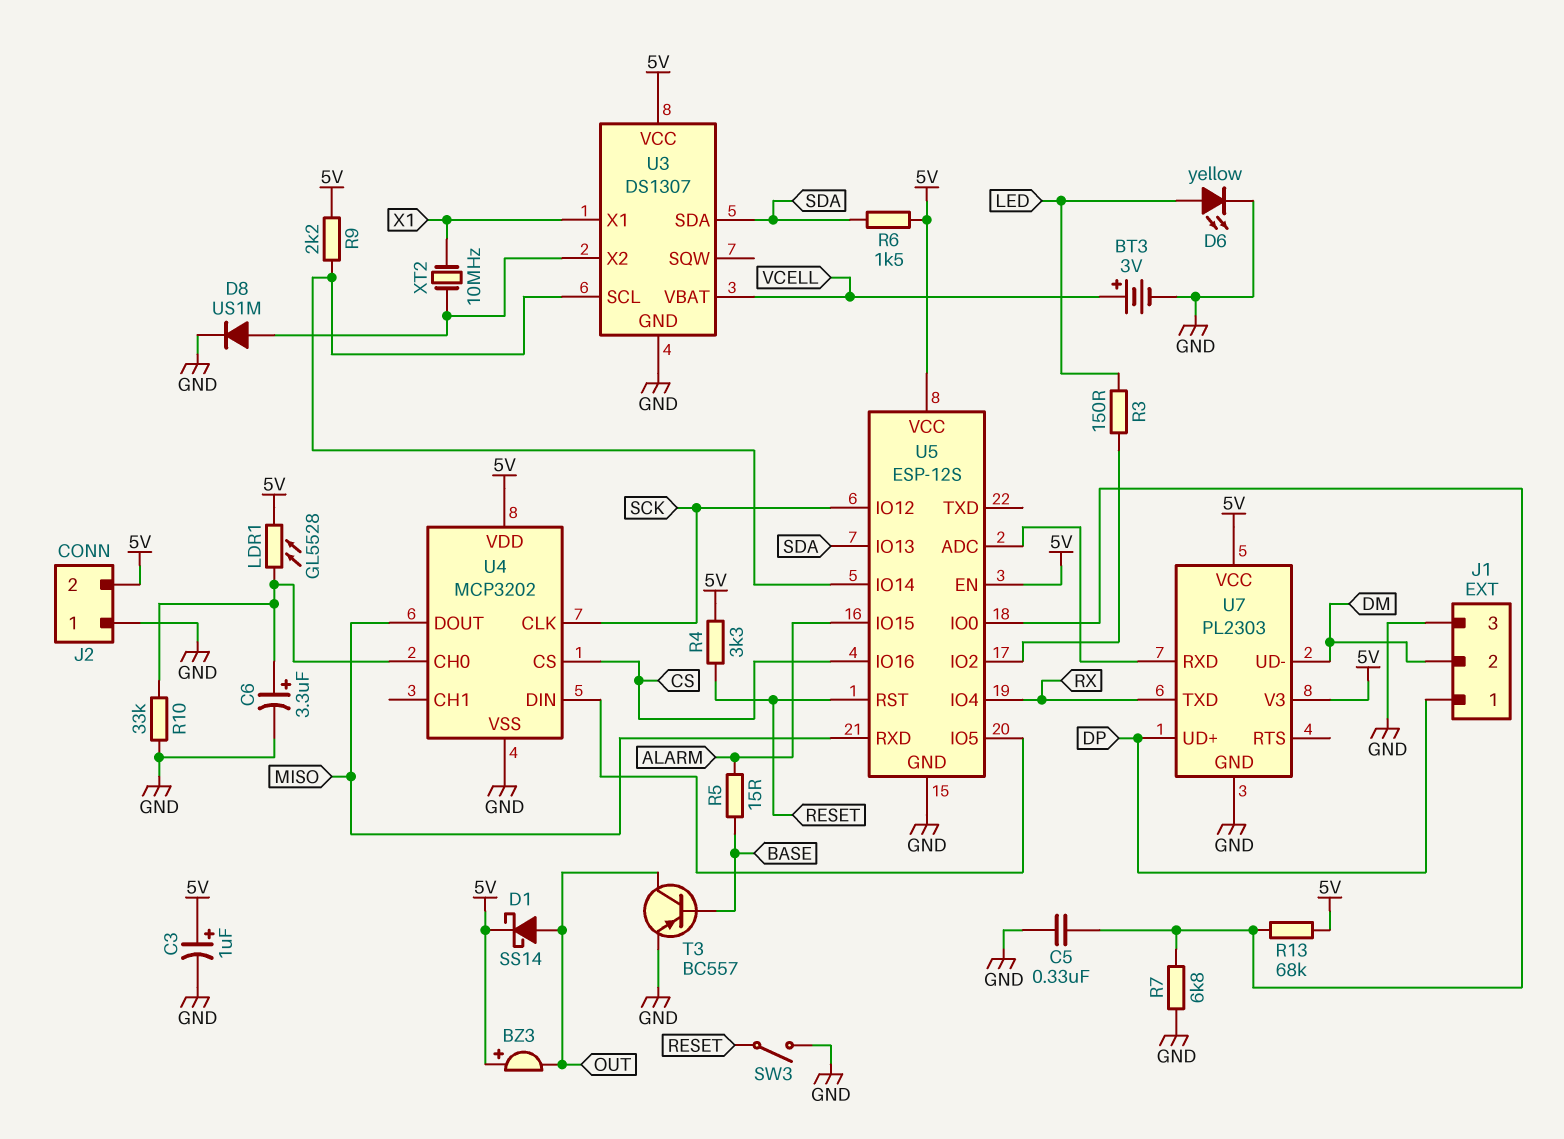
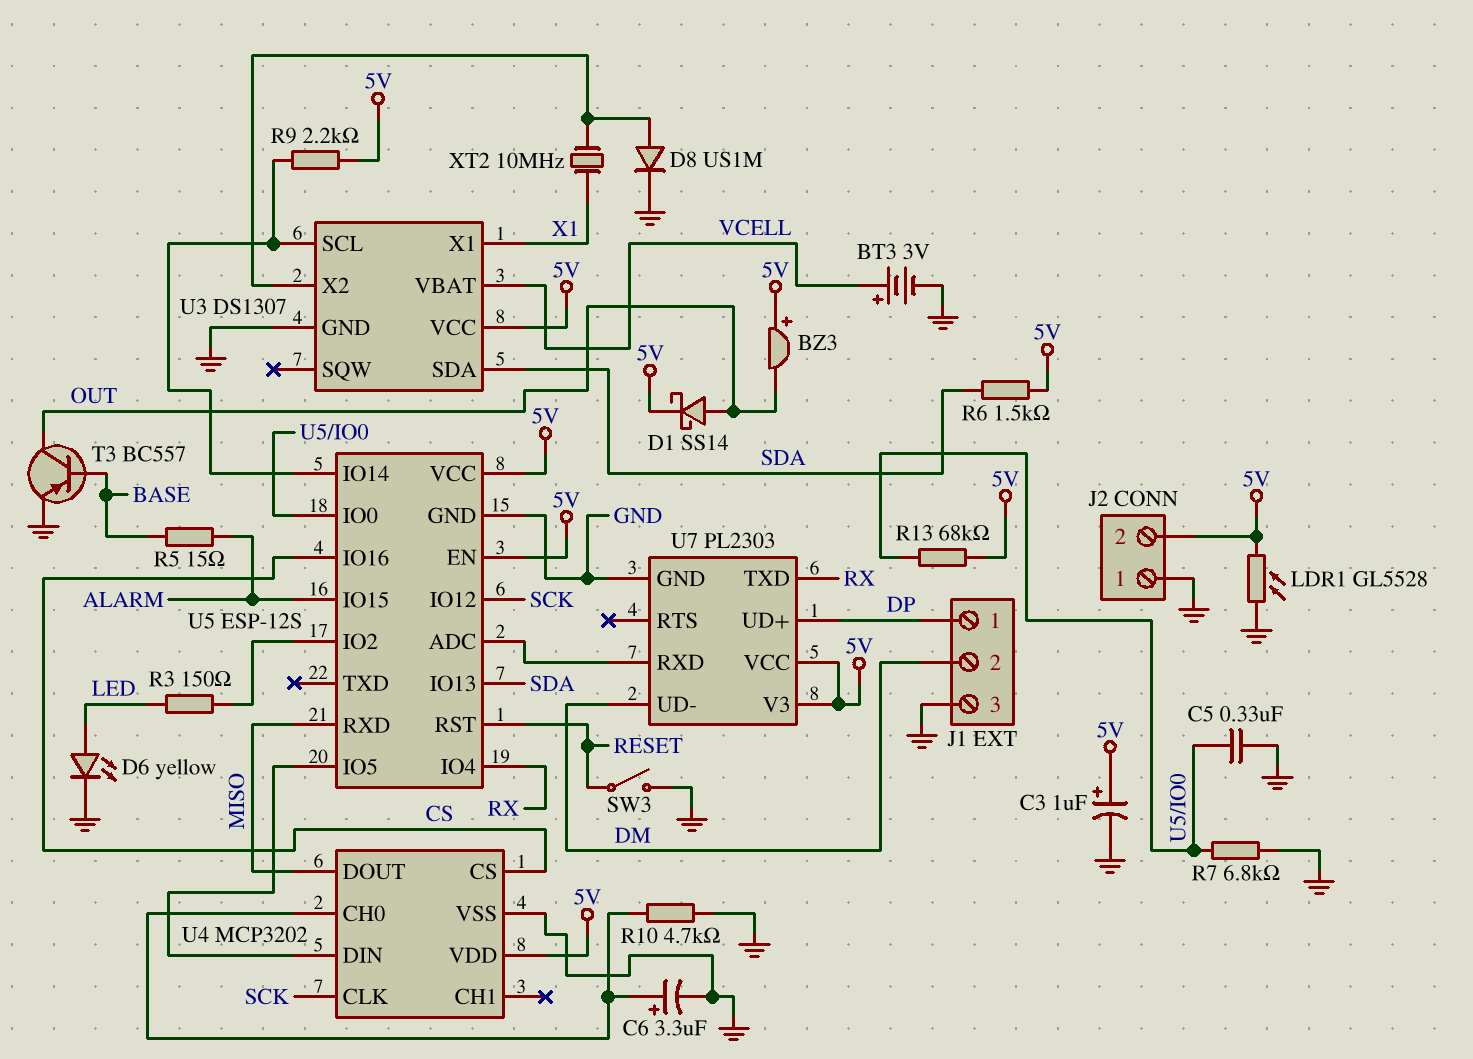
LDR1: GL5528 (5V, U4/CH0) -> GL5528 (5V, GND)
R4: 3.3k (5V, RESET) -> none
R10: 33k (GND, U4/CH0) -> 4.7k (GND, U4/CH0)

